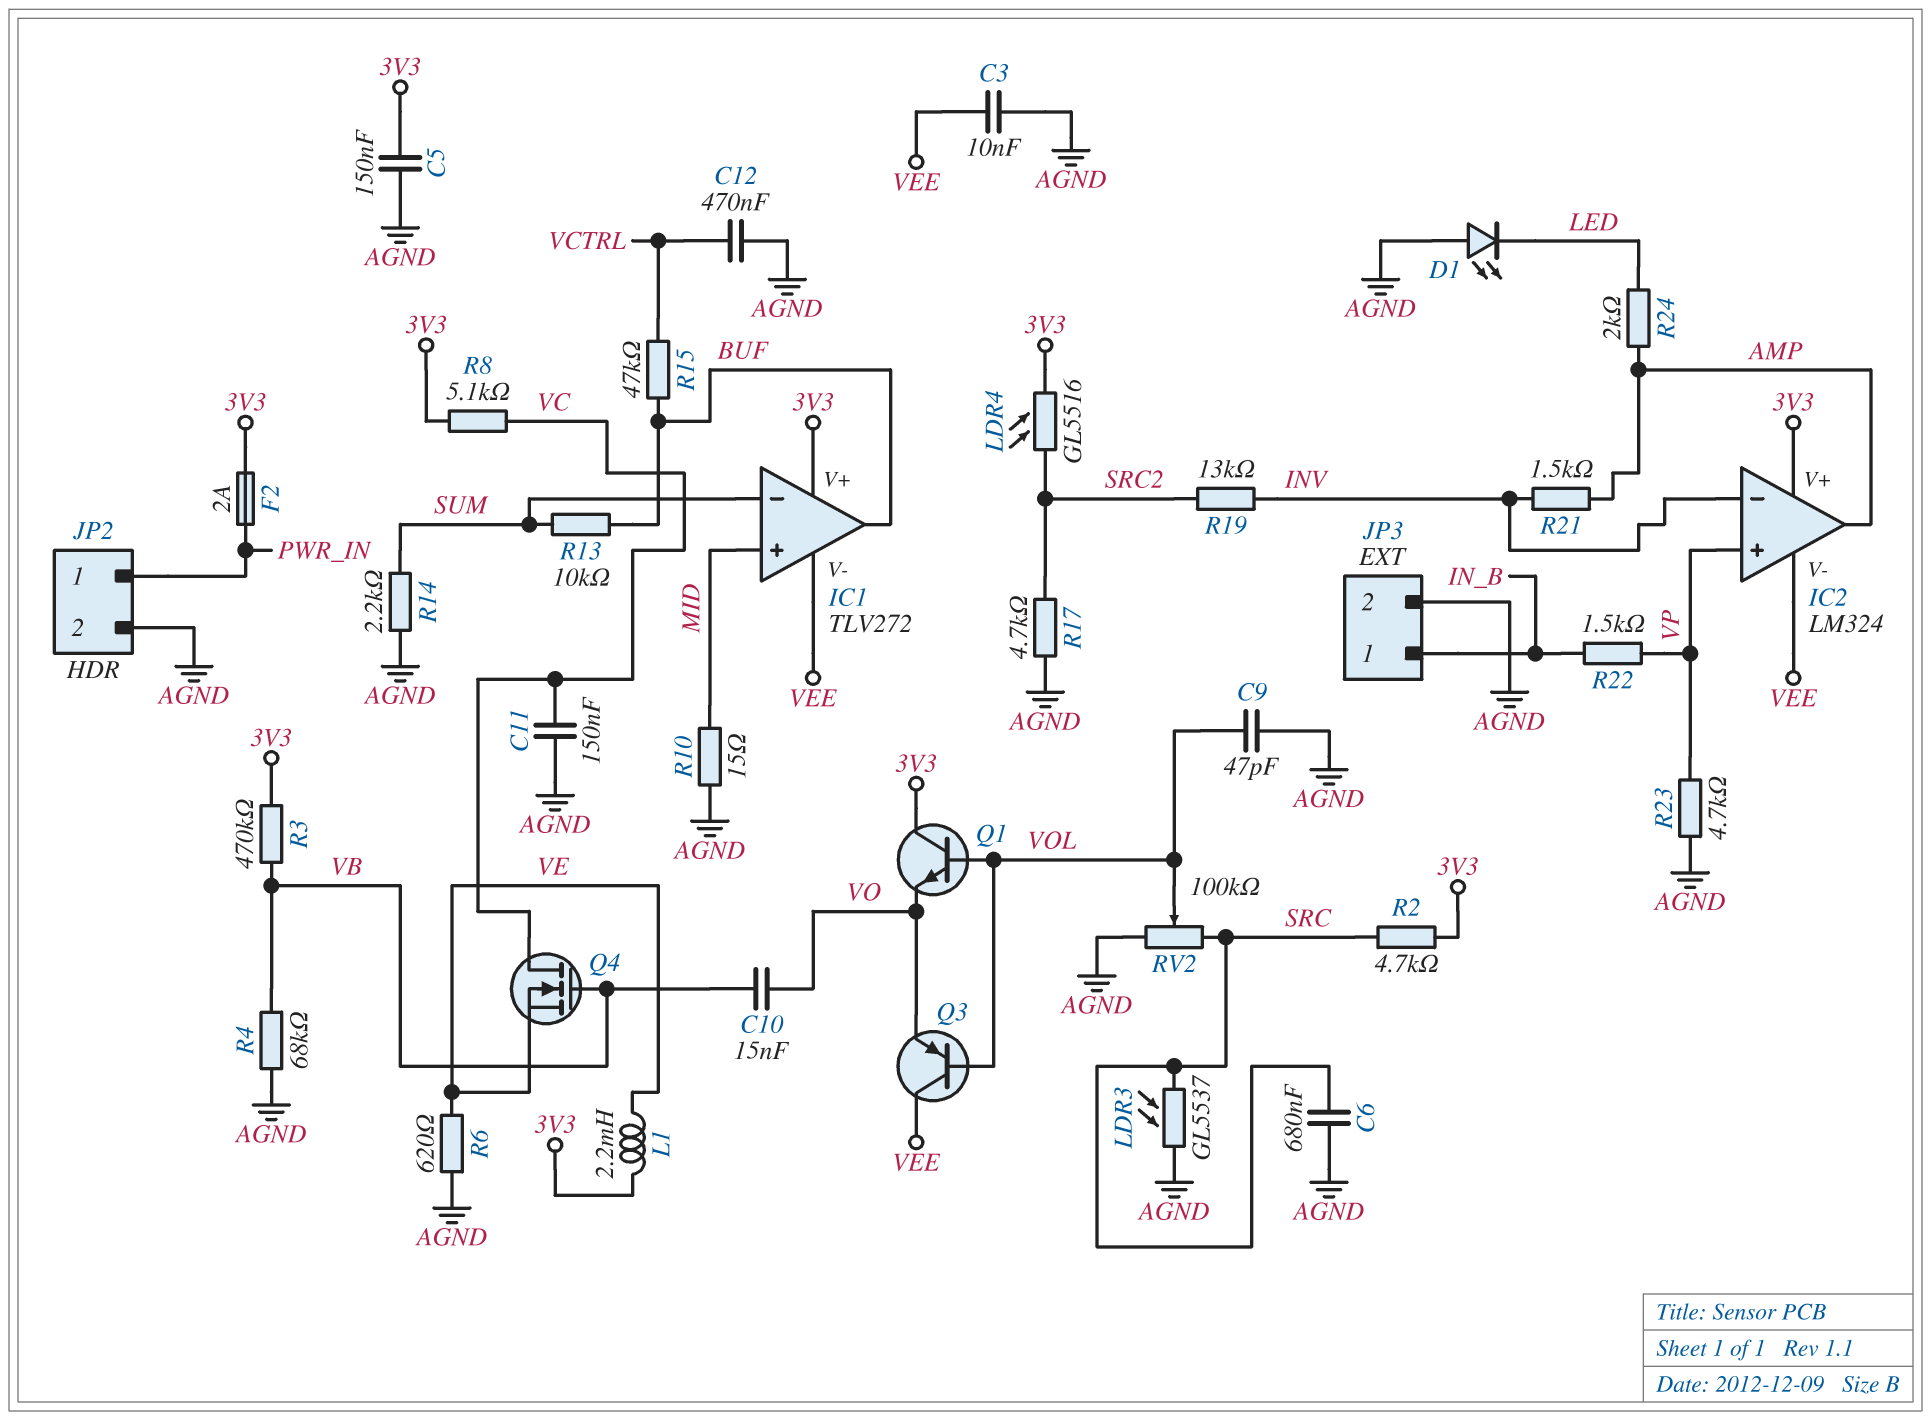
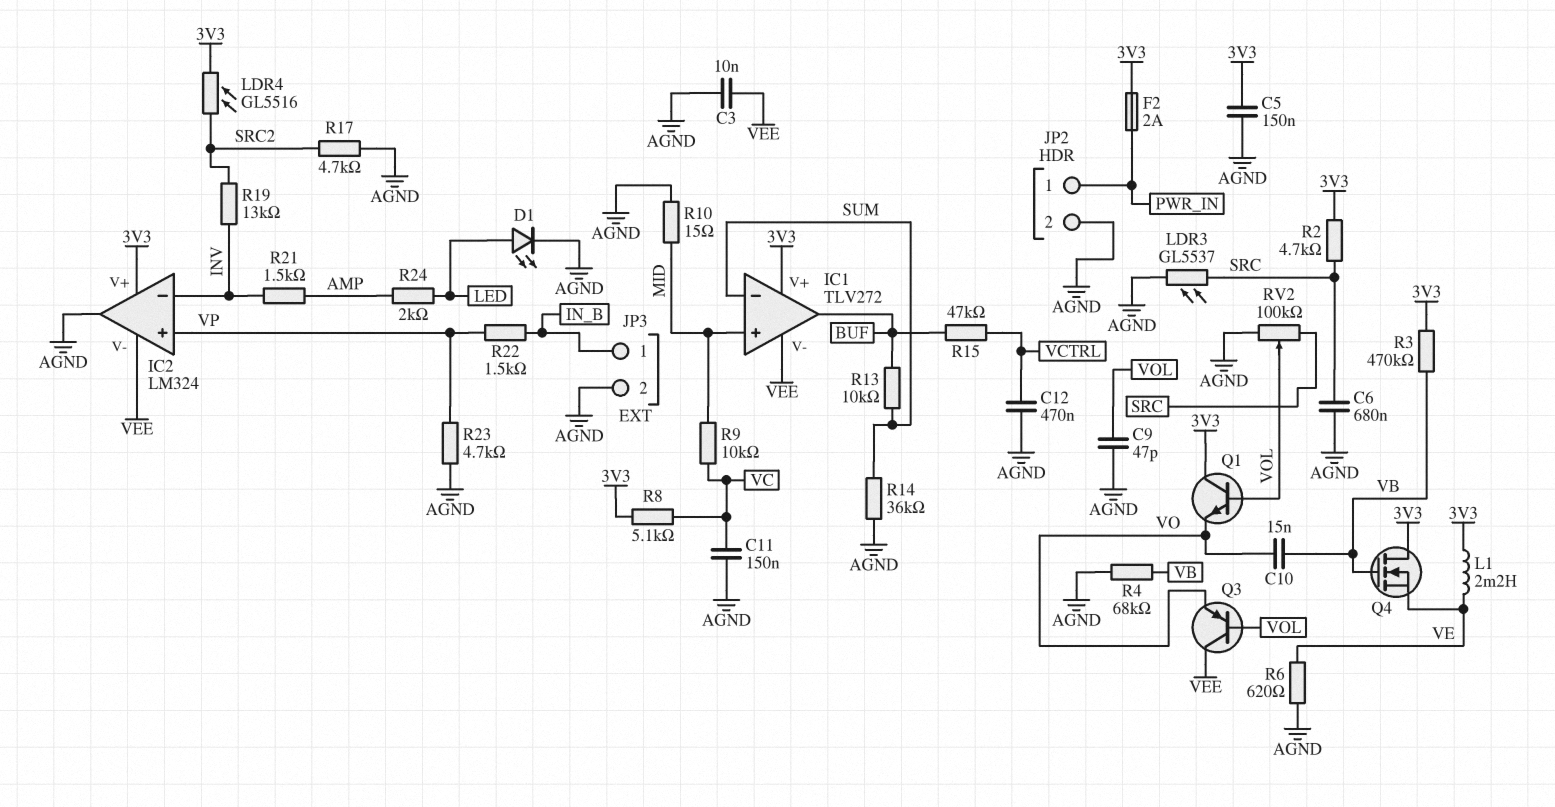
D1: LED (A AGND, K LED) -> LED (A LED, K AGND)
IC2 pin out: AMP -> AGND
Q4: NMOS (G VB, D VC, S VE) -> NMOS (G VB, D 3V3, S VE)
R9: none -> 10k (MID, VC)
R14: 2.2k (AGND, SUM) -> 36k (AGND, SUM)

